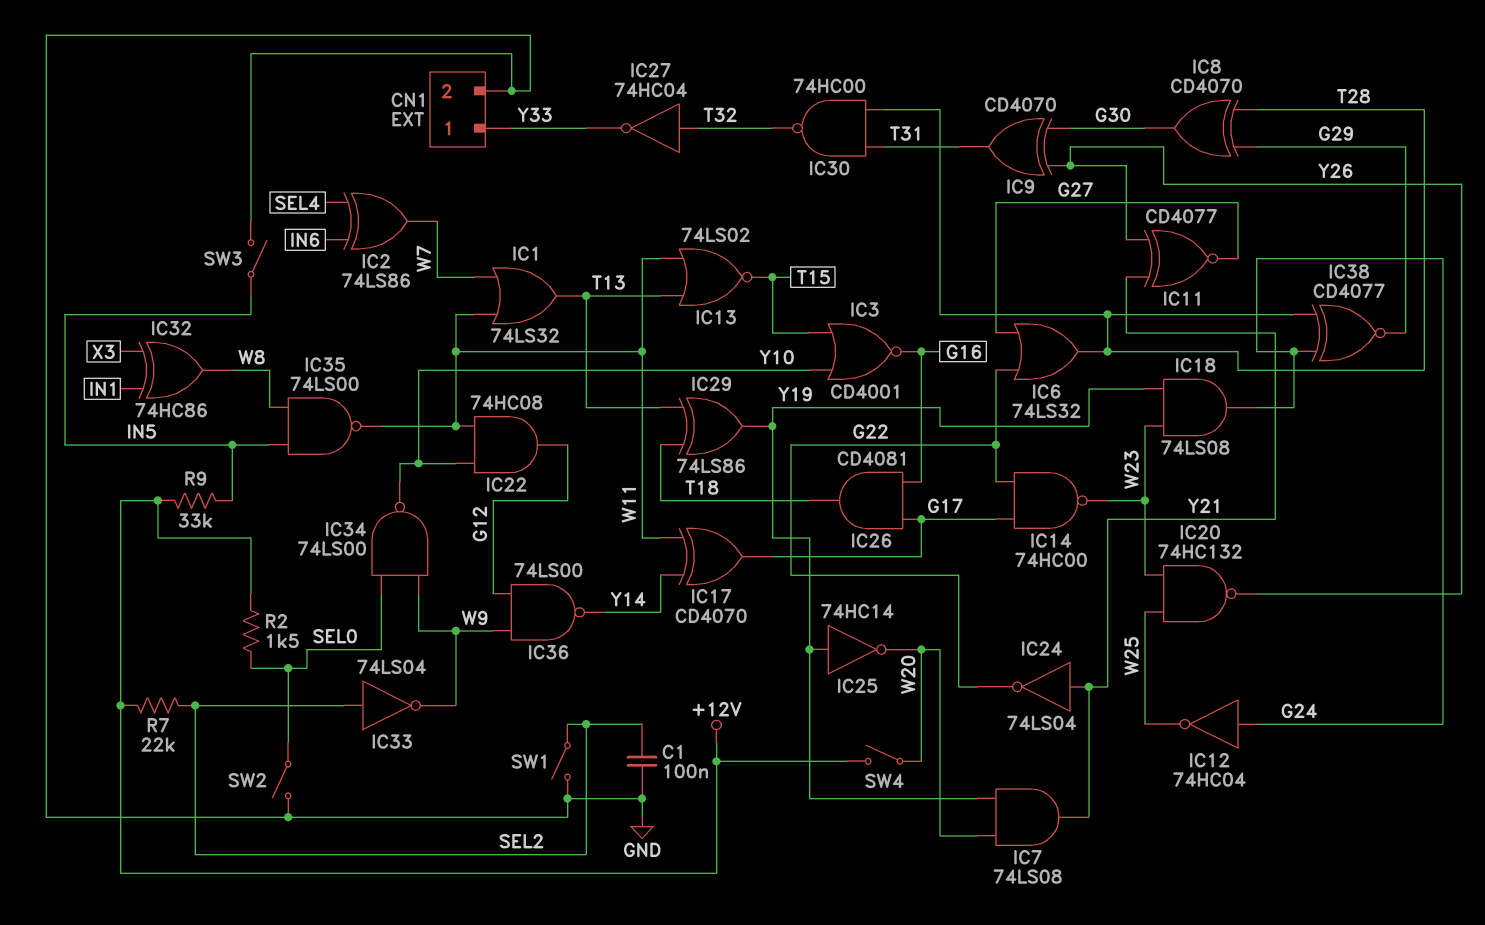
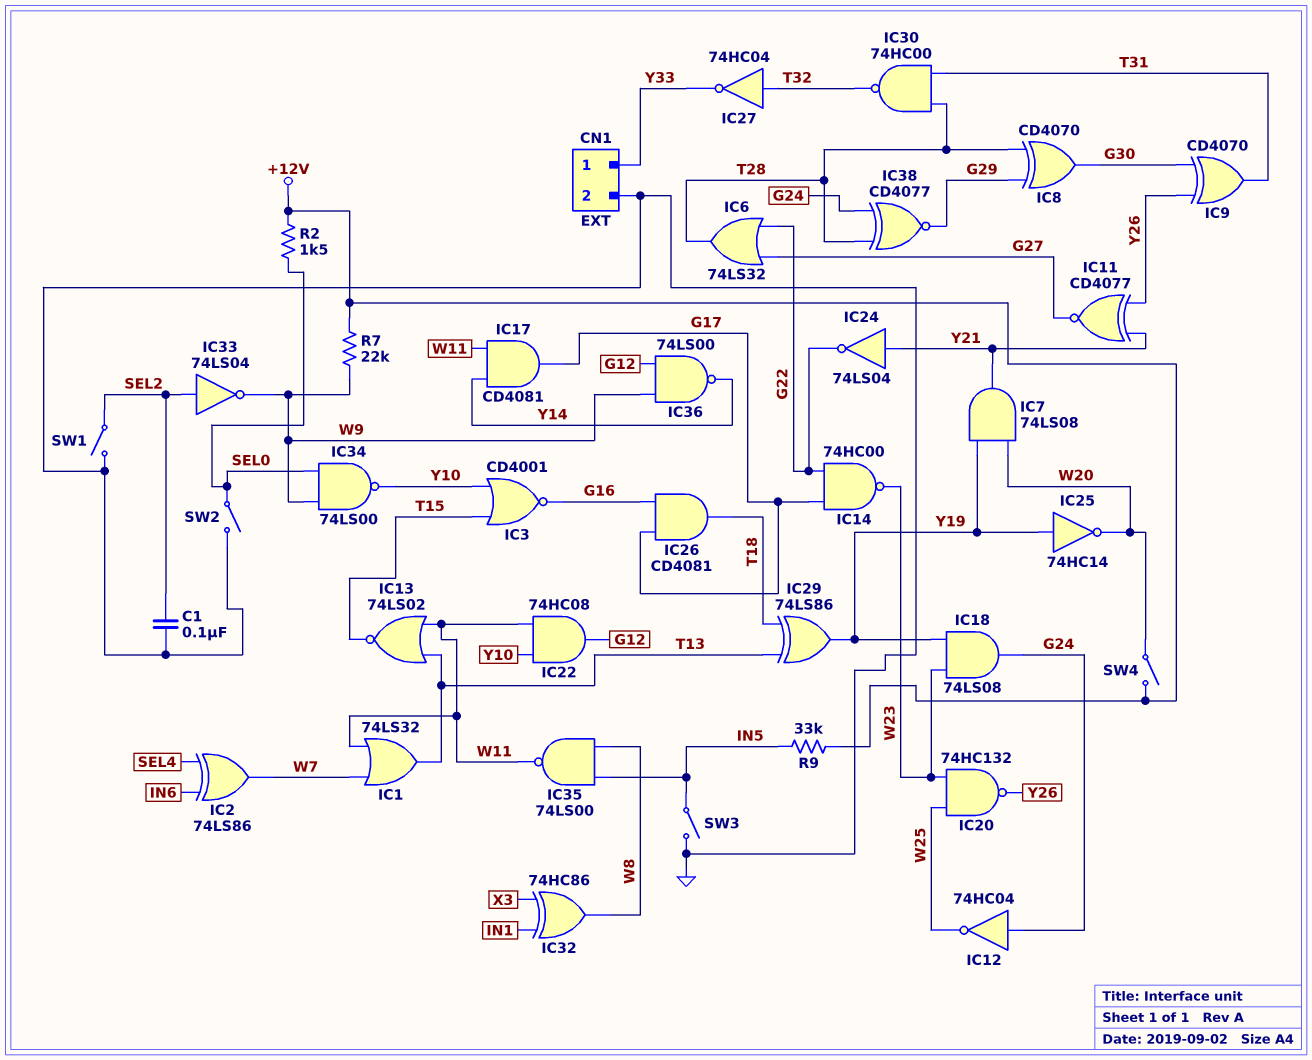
IC17: XOR CD4070 (in W11, in Y14, out G17) -> AND CD4081 (in W11, in Y14, out G17)
R7: 22k (+12V, SEL2) -> 22k (+12V, W9)

